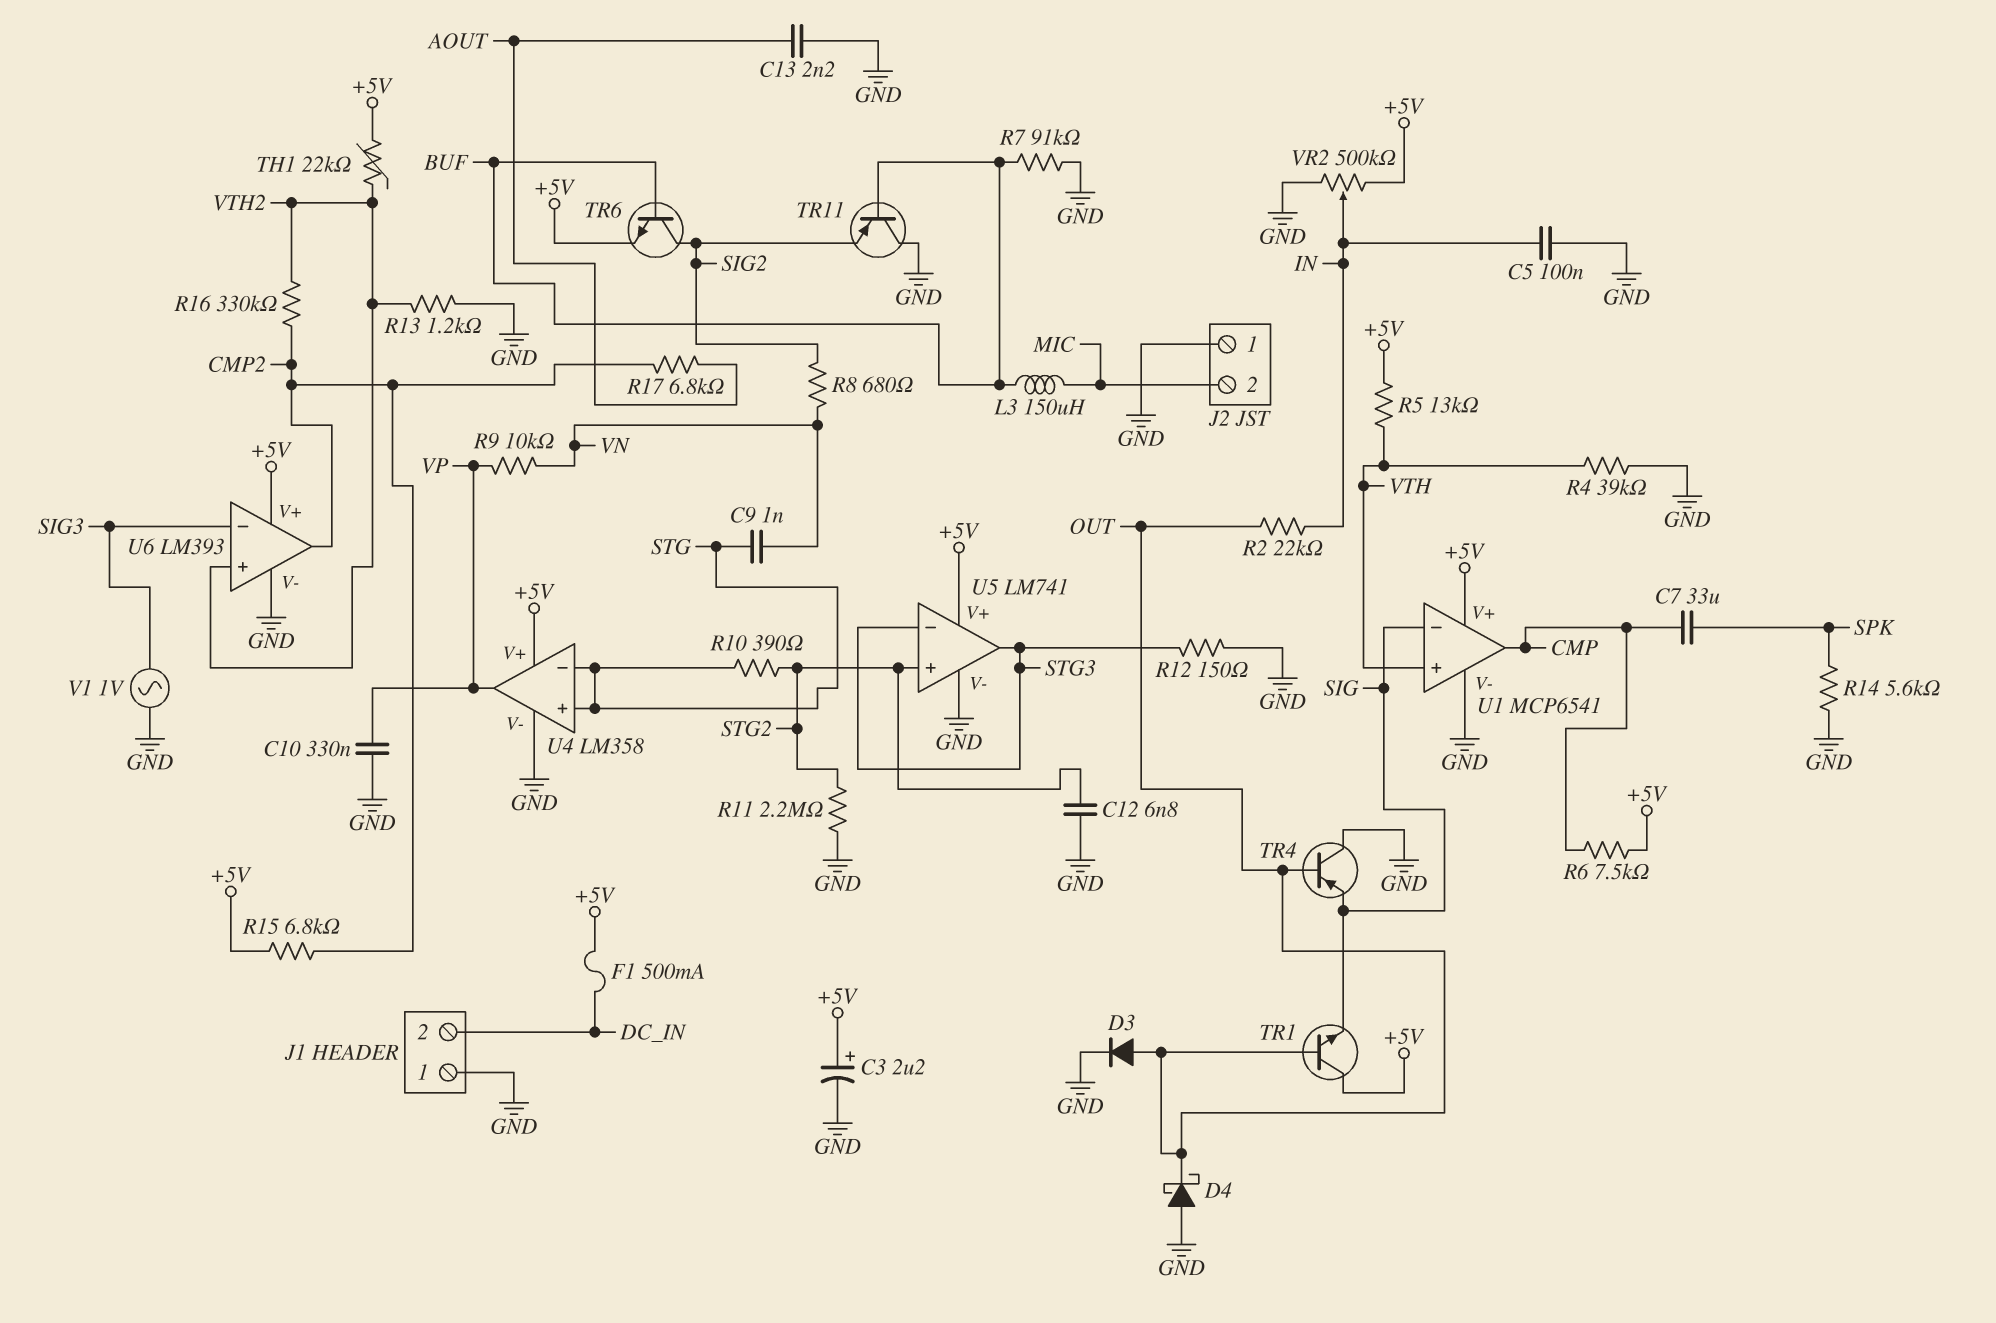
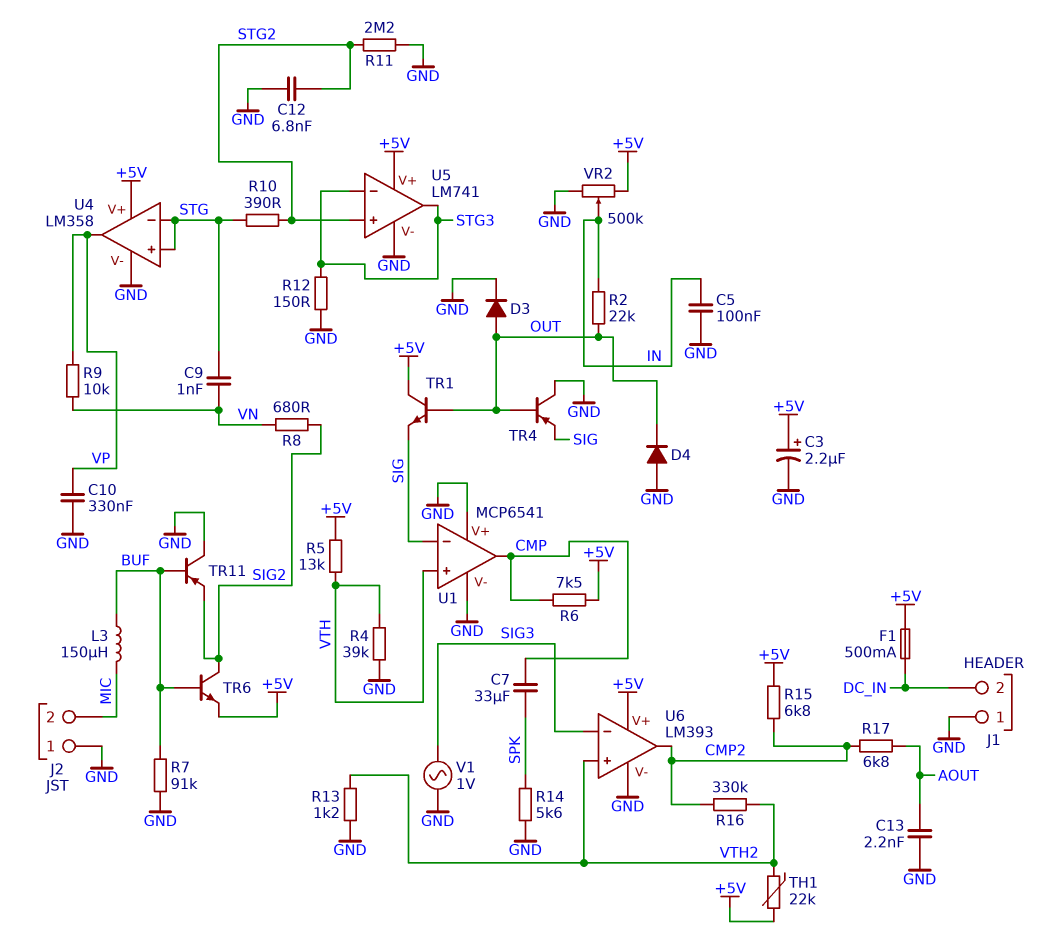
D4: schottky (A GND, K OUT) -> diode (A GND, K OUT)
U1 pin V+: +5V -> GND

